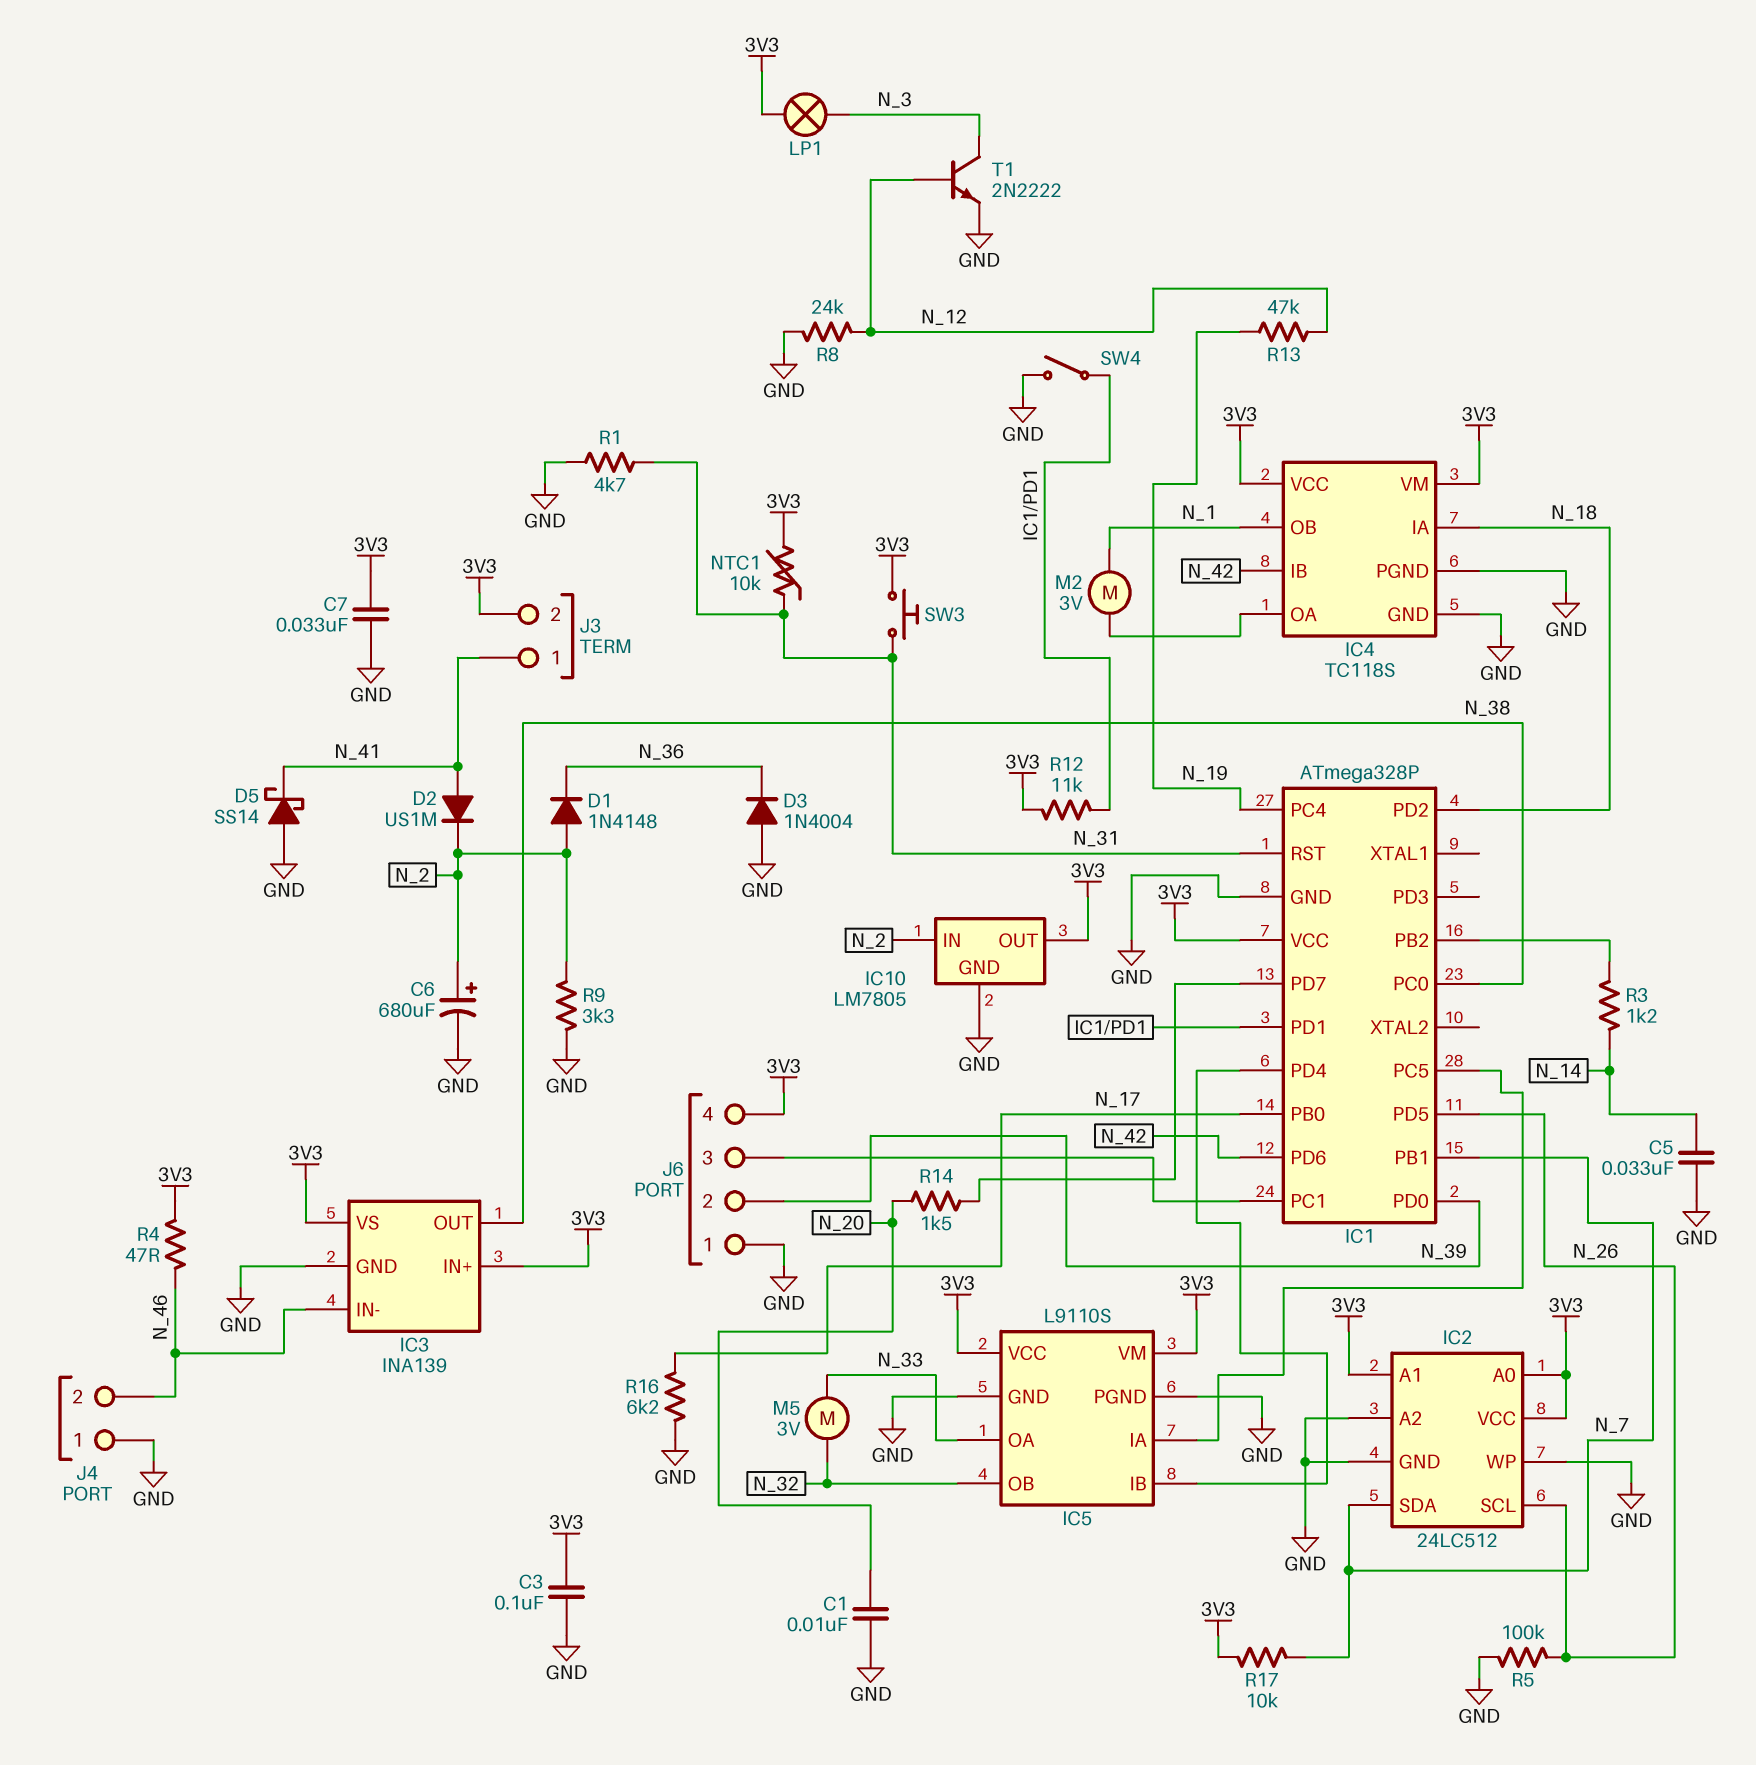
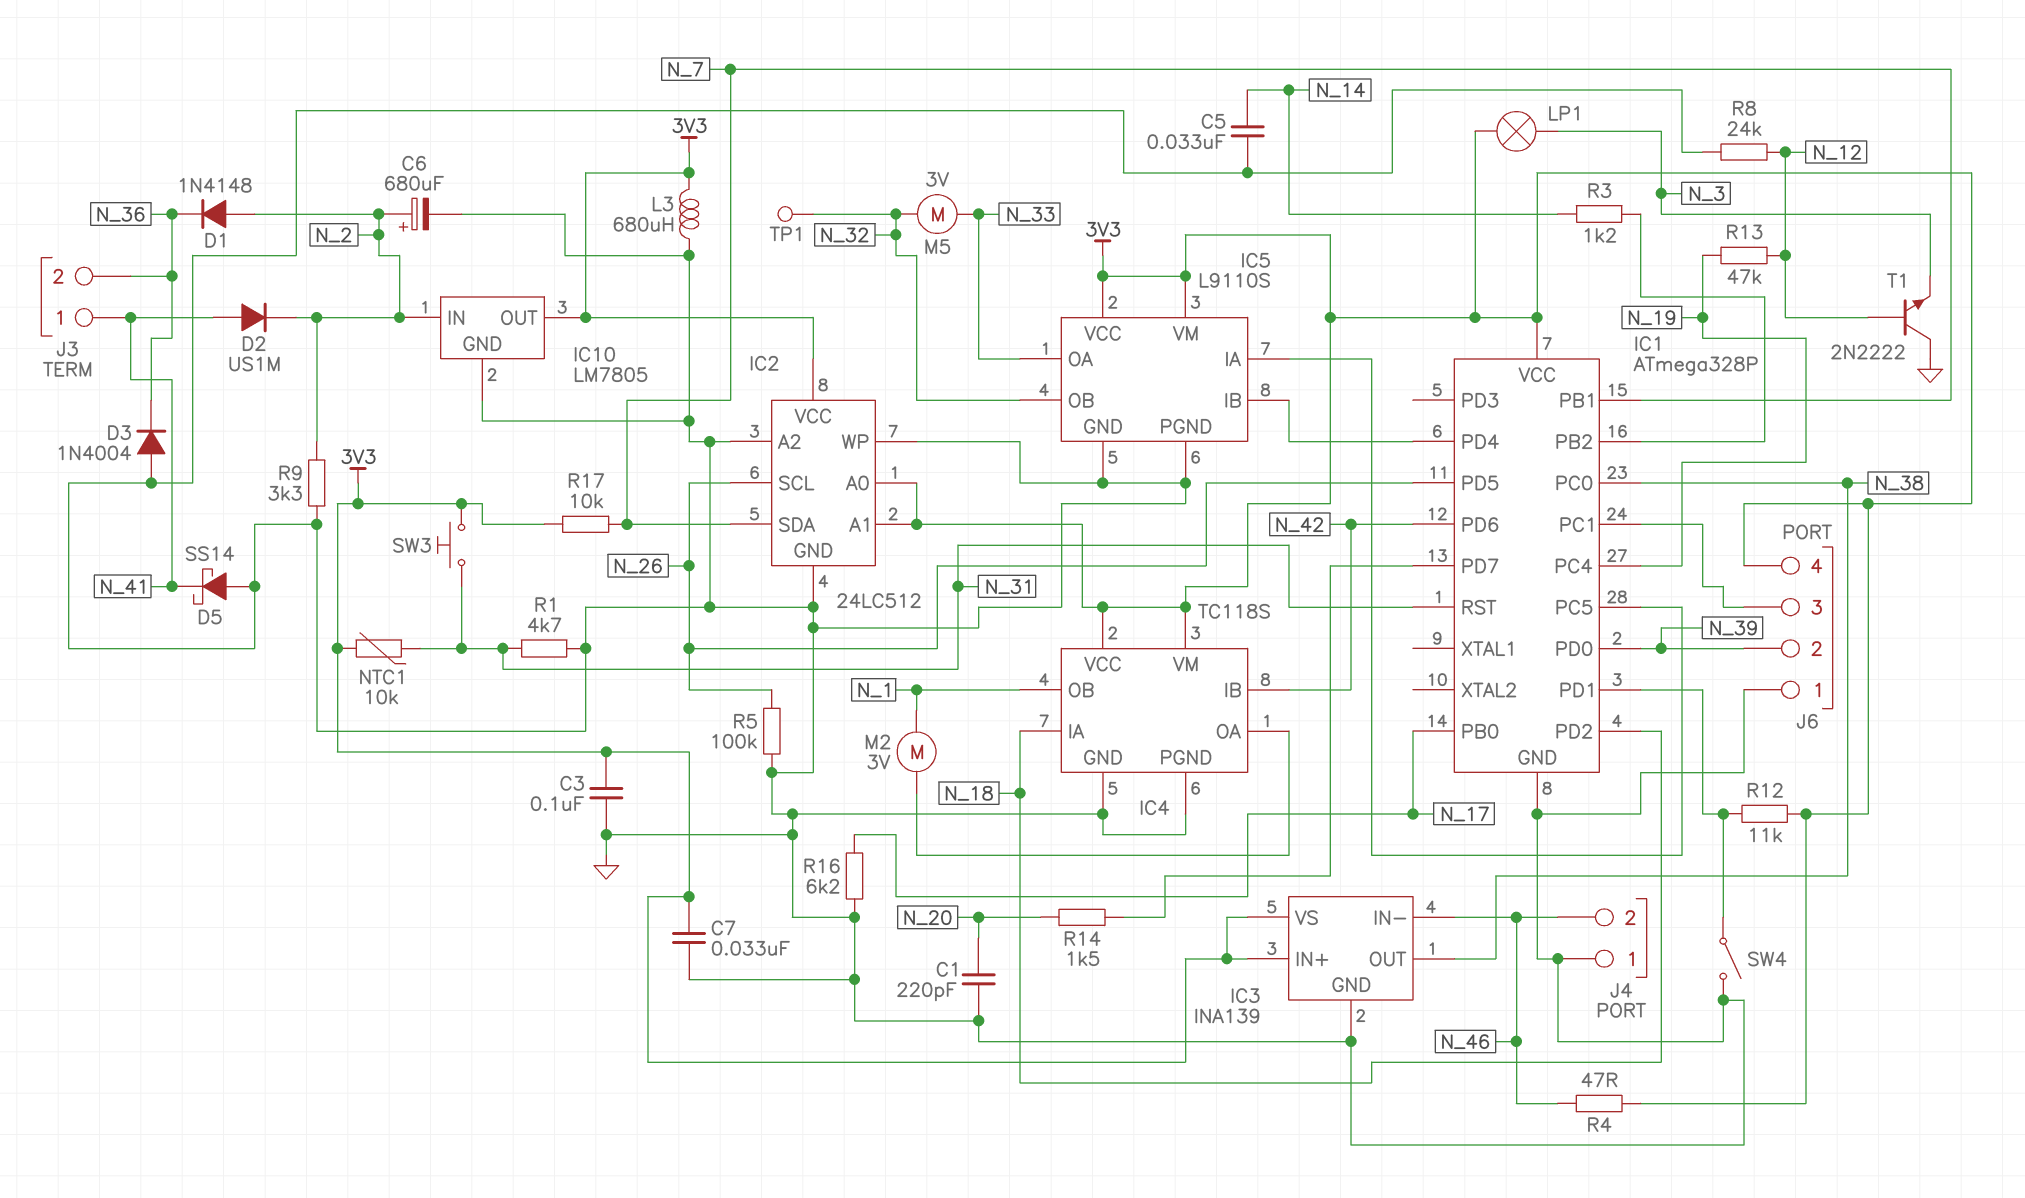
C1: 10nF (GND, N_20) -> 220pF (GND, N_20)
J3 pin 2: 3V3 -> N_36
L3: none -> 680uH (3V3, GND)
T1: NPN 2N2222 (B N_12, C N_3, E GND) -> NPN 2N2222 (B N_12, C GND, E N_3)
TP1: none -> test point (N_32)

